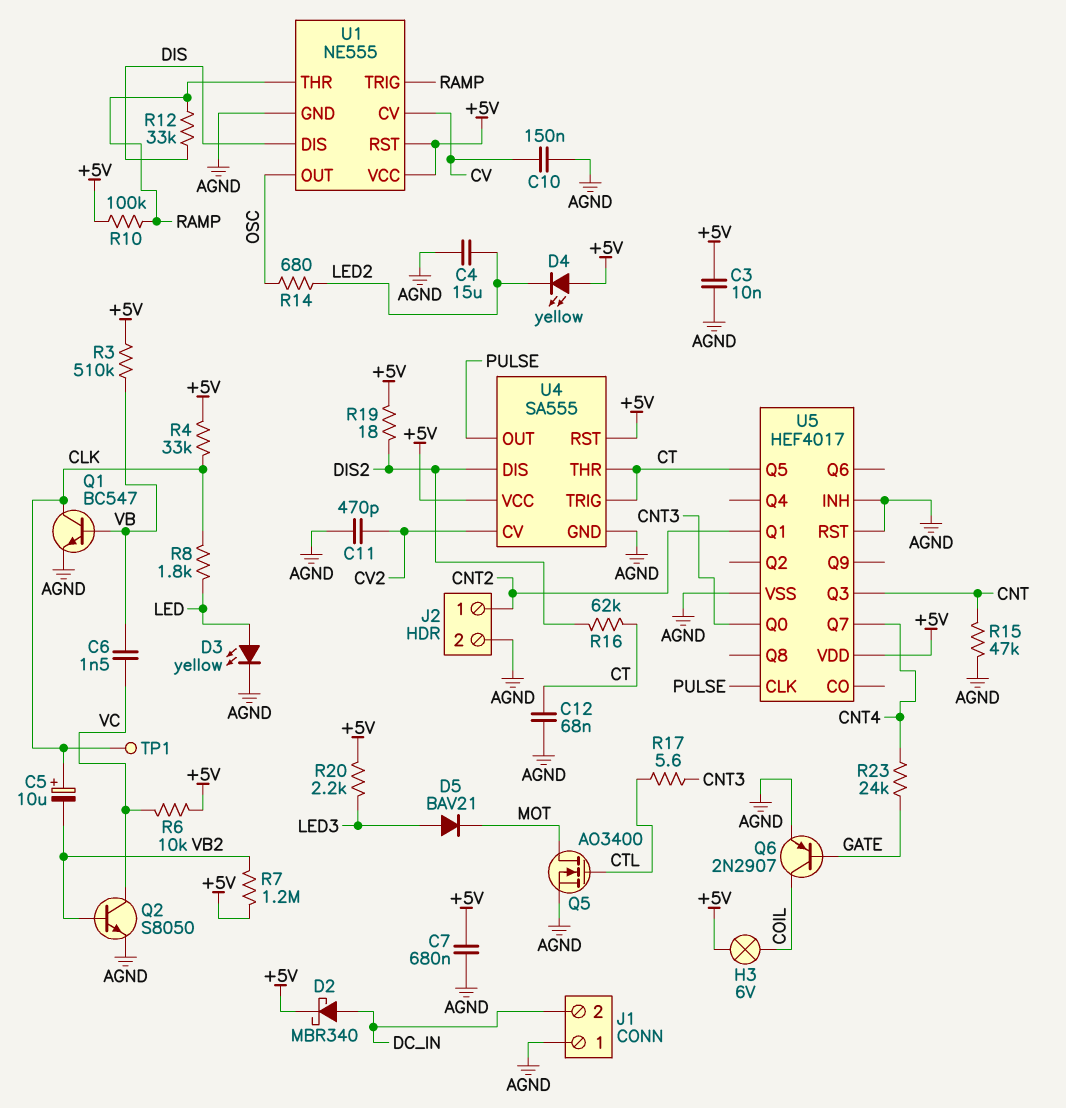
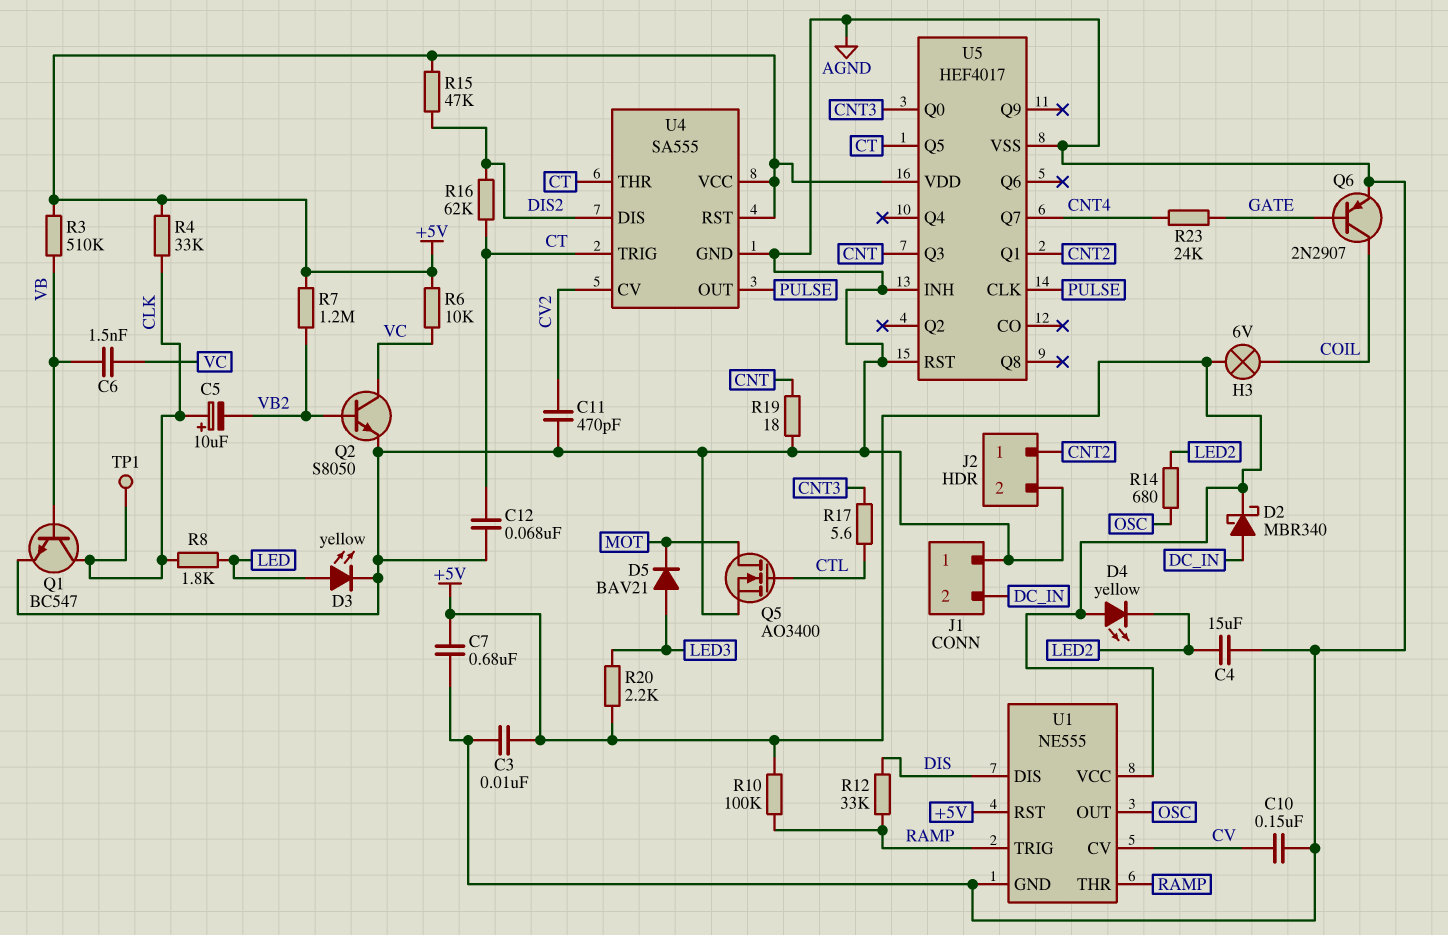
R15: 47k (AGND, CNT) -> 47k (+5V, DIS2)
R19: 18 (+5V, DIS2) -> 18 (AGND, CNT)

